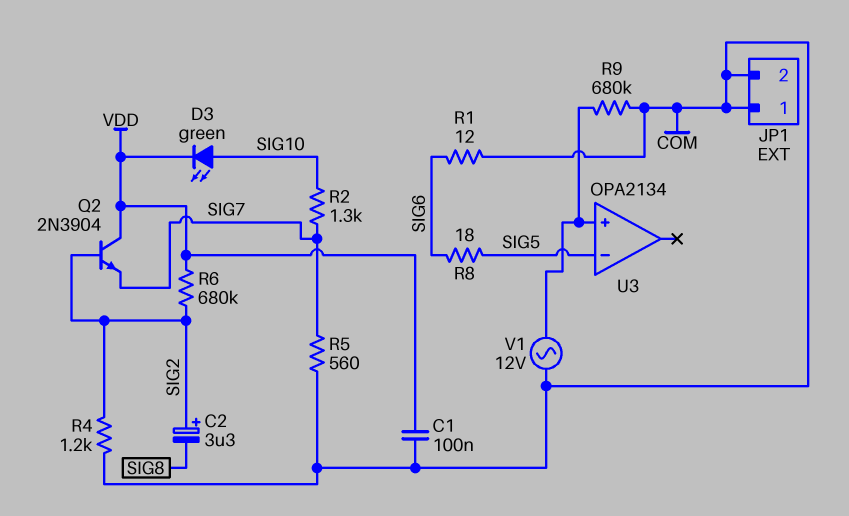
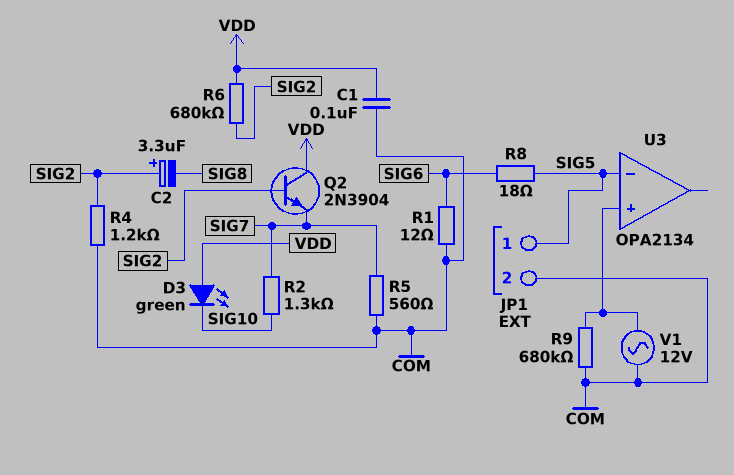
D3: LED green (A SIG10, K VDD) -> LED green (A VDD, K SIG10)
JP1 pin 1: COM -> SIG5

